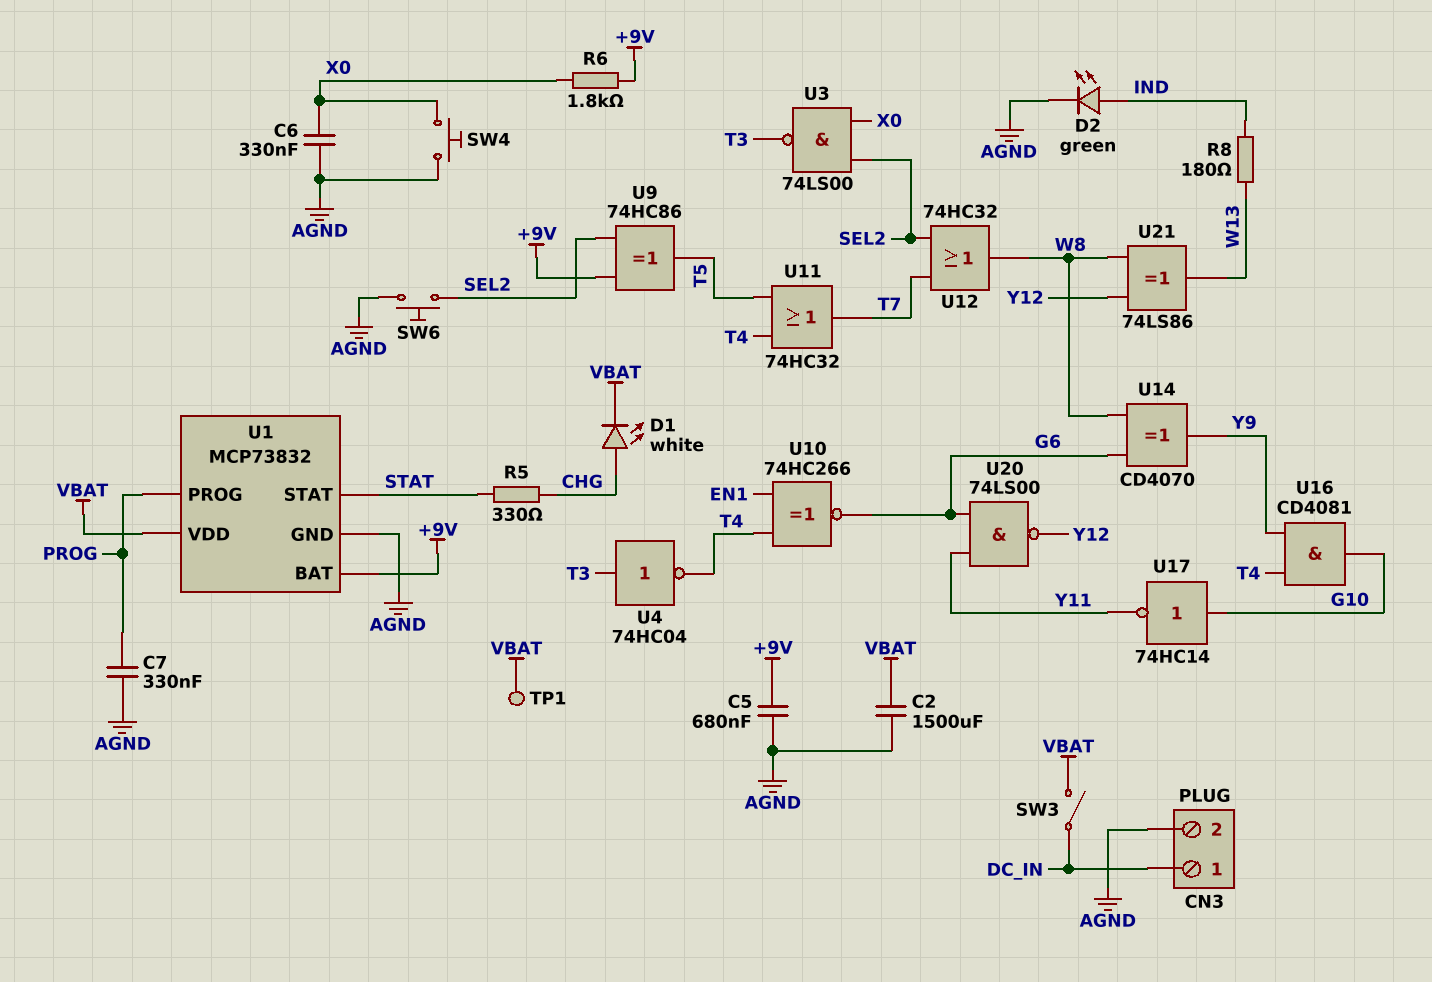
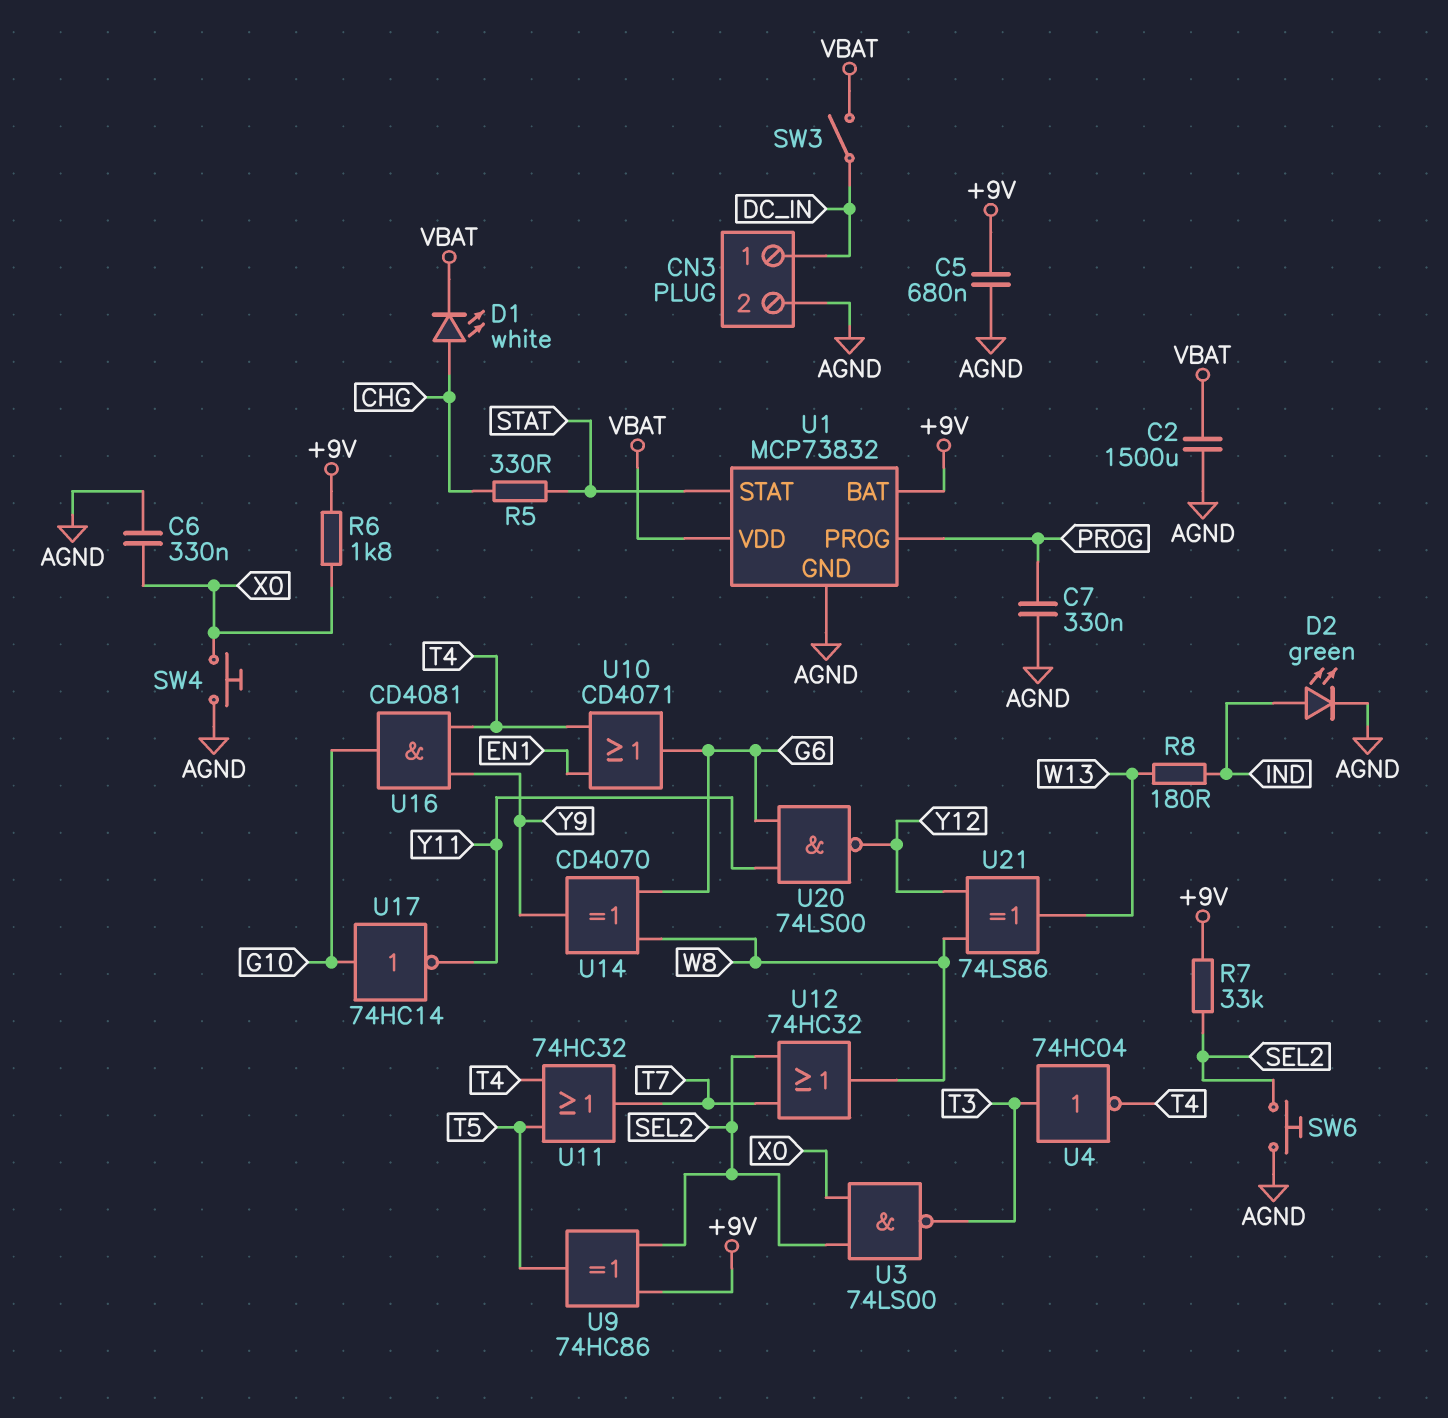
R7: none -> 33k (+9V, SEL2)
TP1: test point (VBAT) -> none
U10: XNOR 74HC266 (in EN1, in T4, out G6) -> OR CD4071 (in EN1, in T4, out G6)

